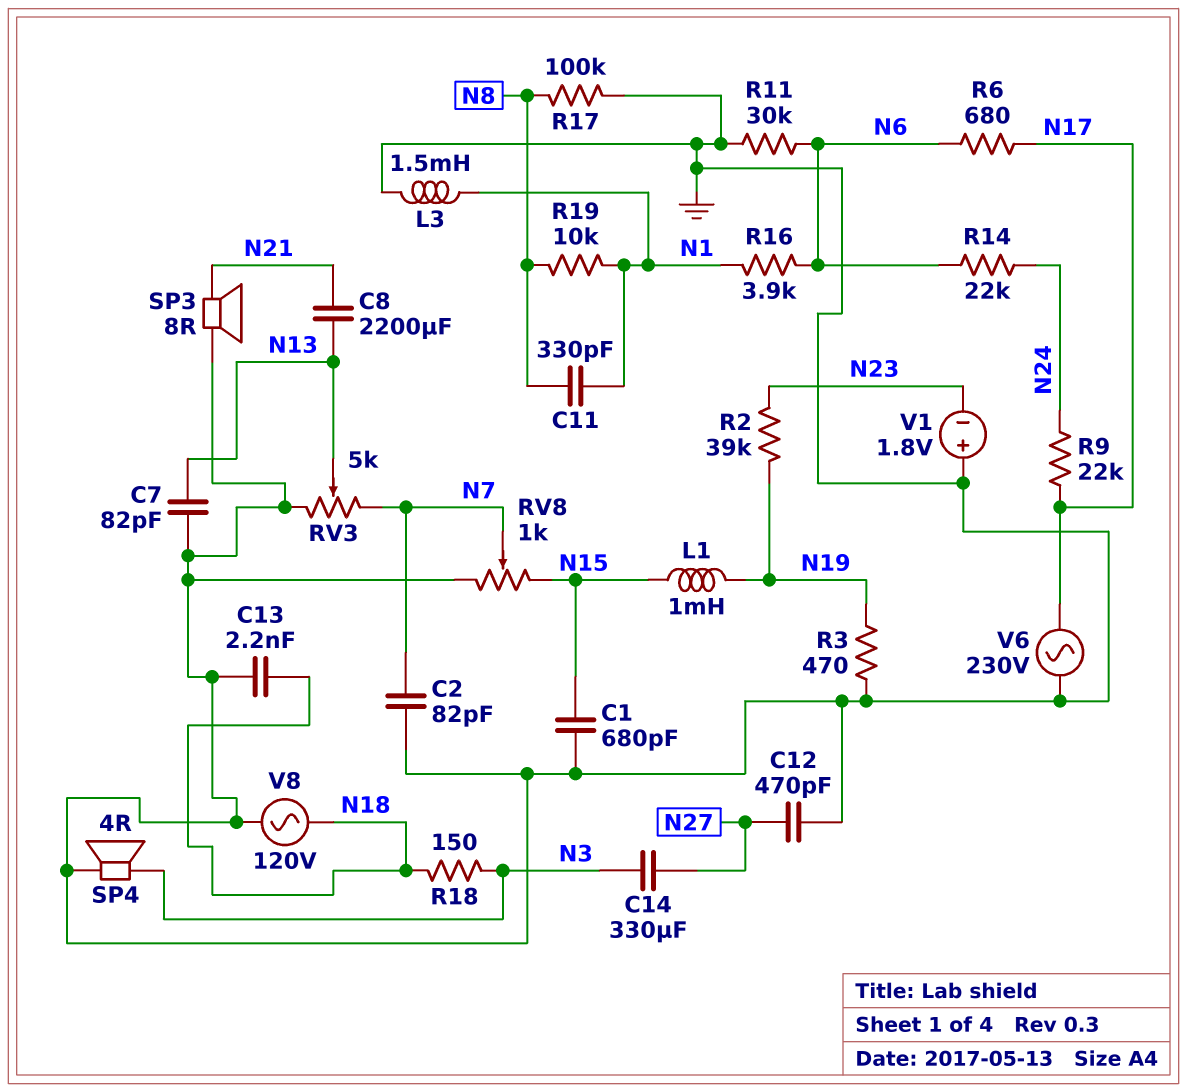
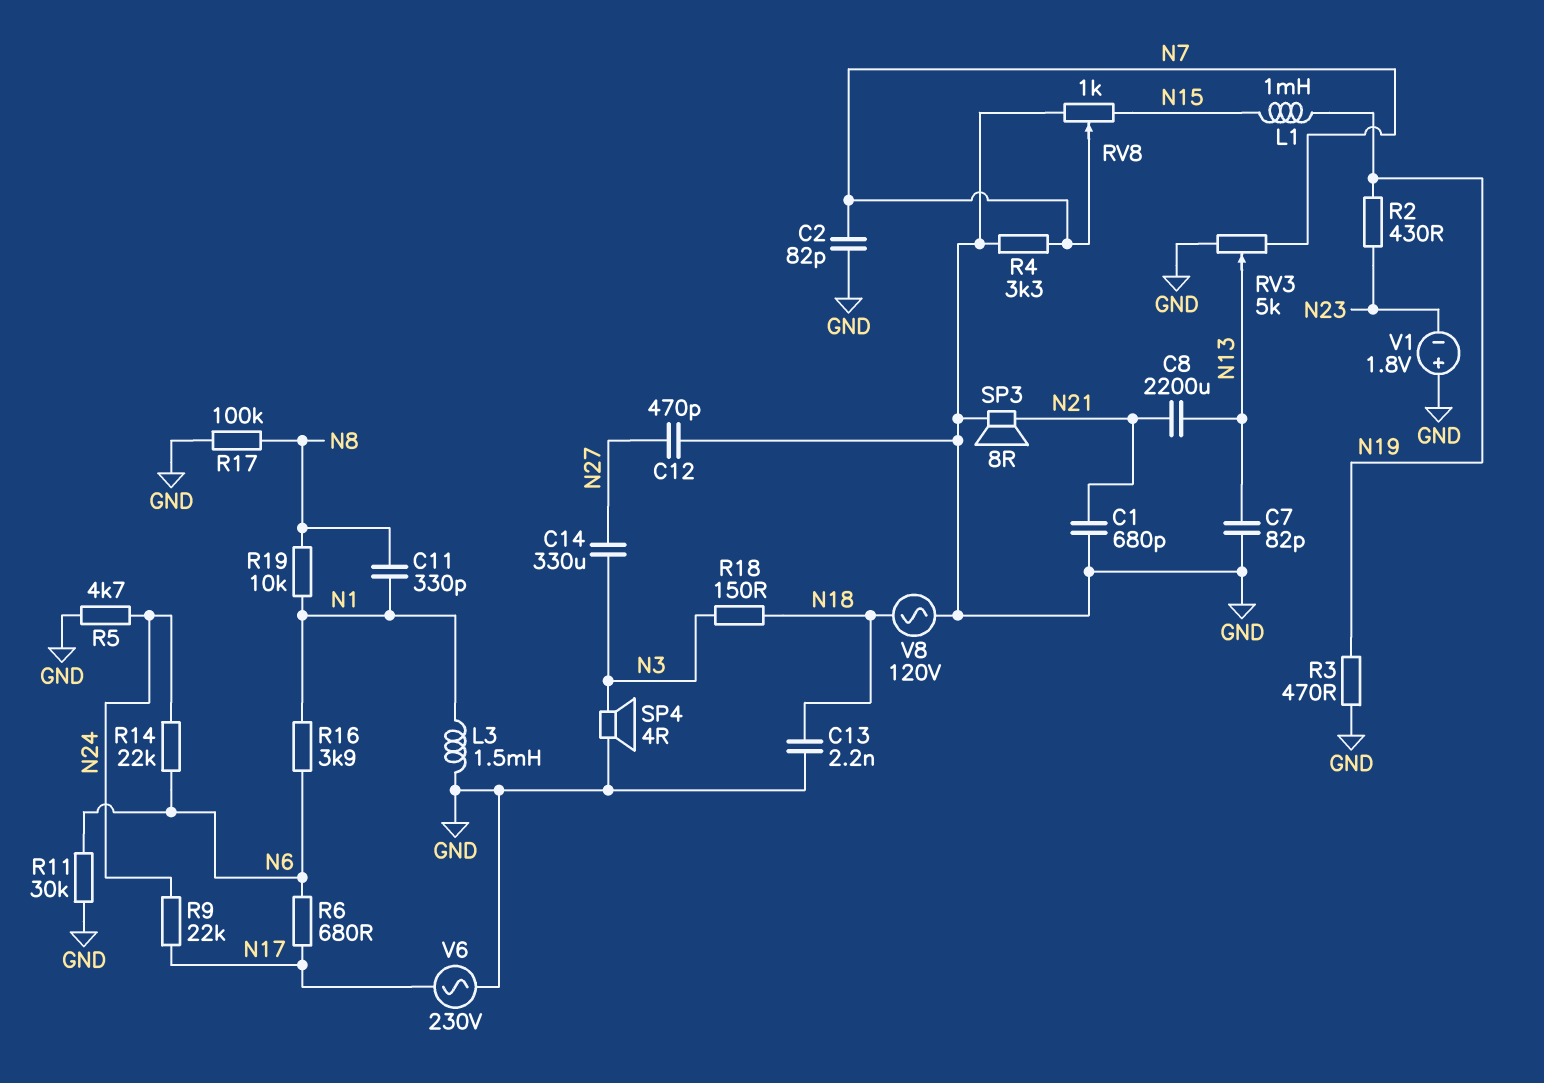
C1: 680pF (GND, N15) -> 680pF (GND, N21)
R2: 39k (N19, N23) -> 430 (N19, N23)
R4: none -> 3.3k (GND, N7)
R5: none -> 4.7k (GND, N24)

